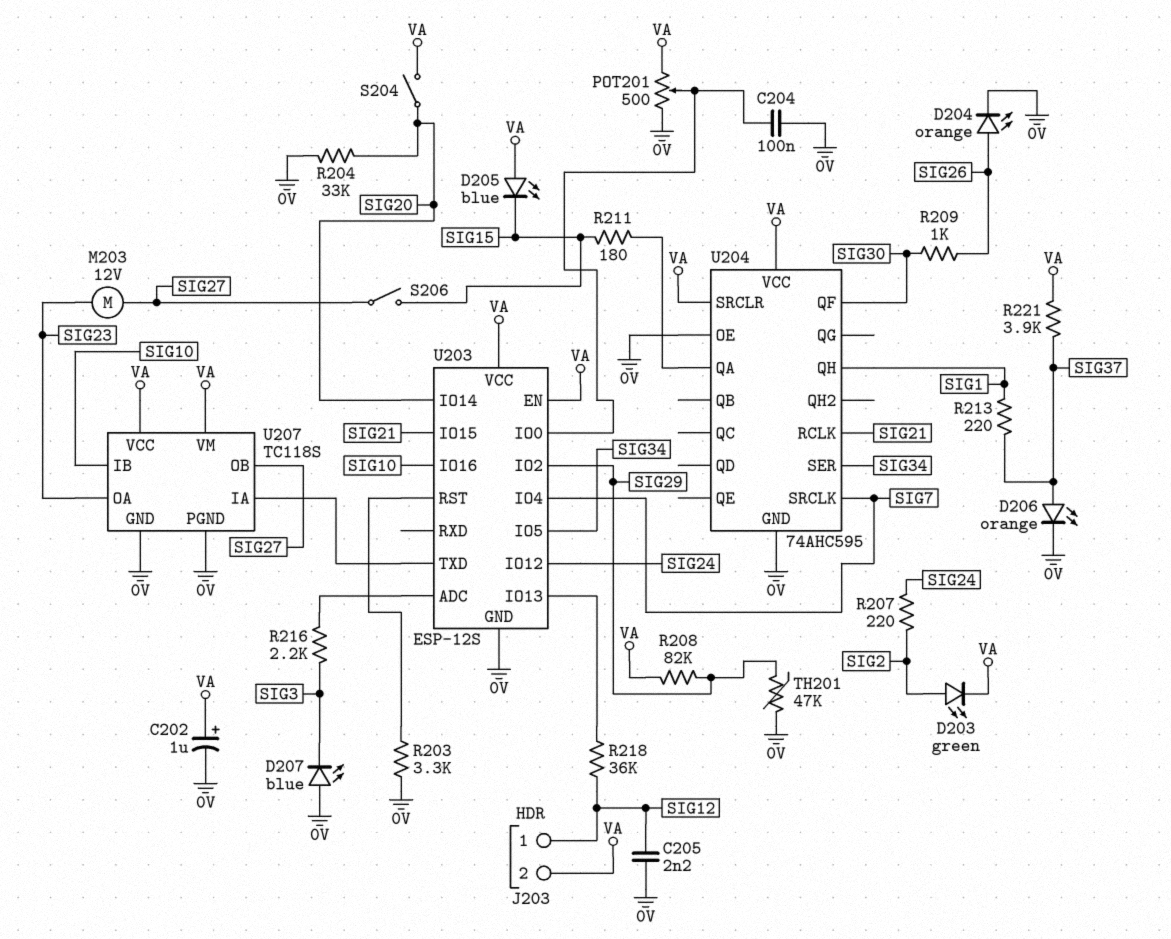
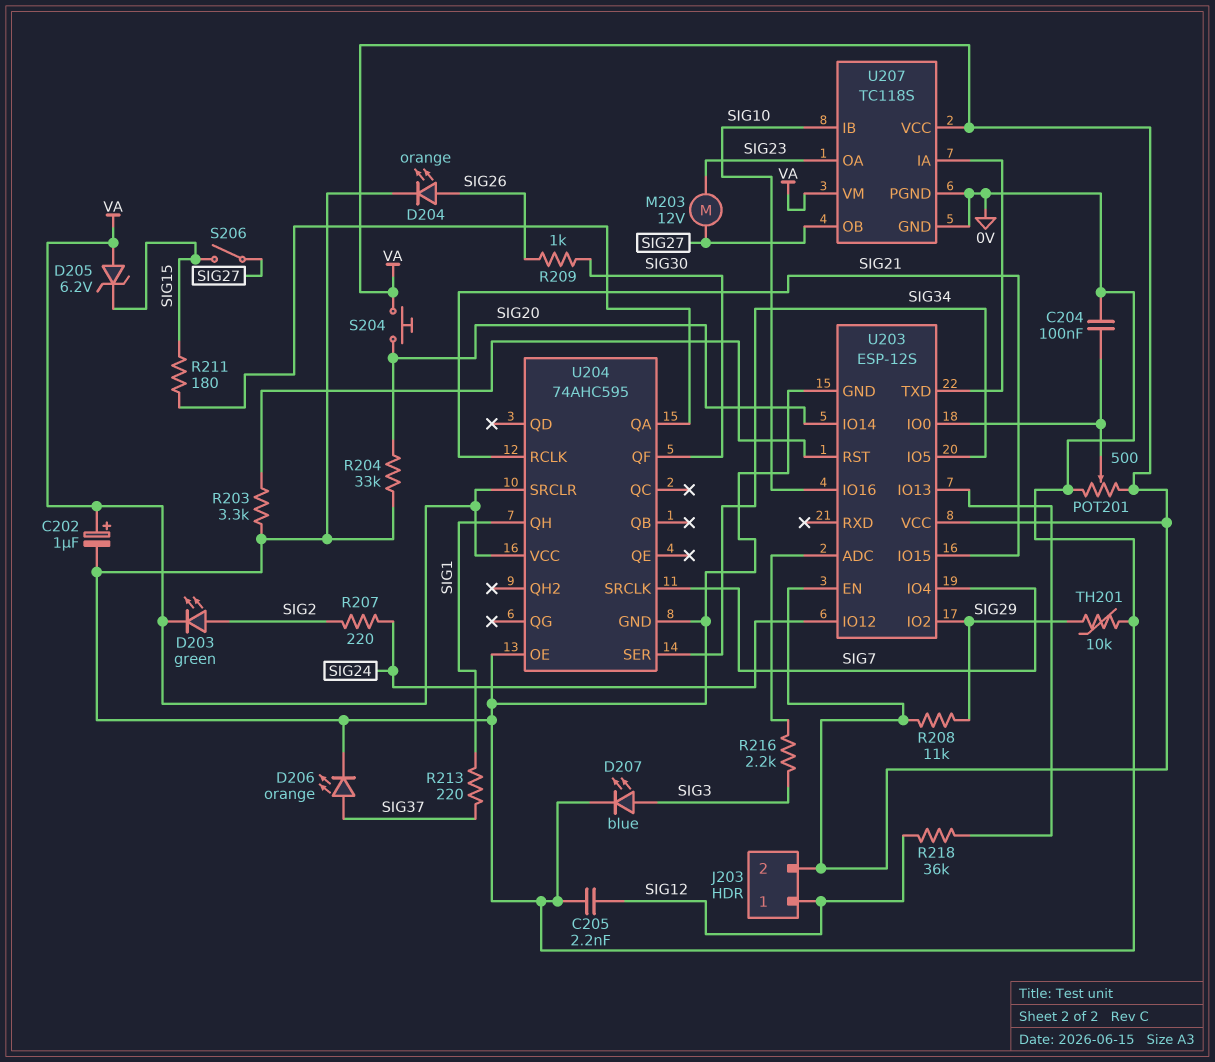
D205: LED blue (A VA, K SIG15) -> zener 6.2V (A VA, K SIG15)
D207: LED blue (A 0V, K SIG3) -> LED blue (A SIG3, K 0V)
R208: 82k (SIG29, VA) -> 11k (SIG29, VA)
R221: 3.9k (SIG37, VA) -> none
S204: switch (SIG20, VA) -> button (SIG20, VA)
TH201: 47k (0V, SIG29) -> 10k (0V, SIG29)

